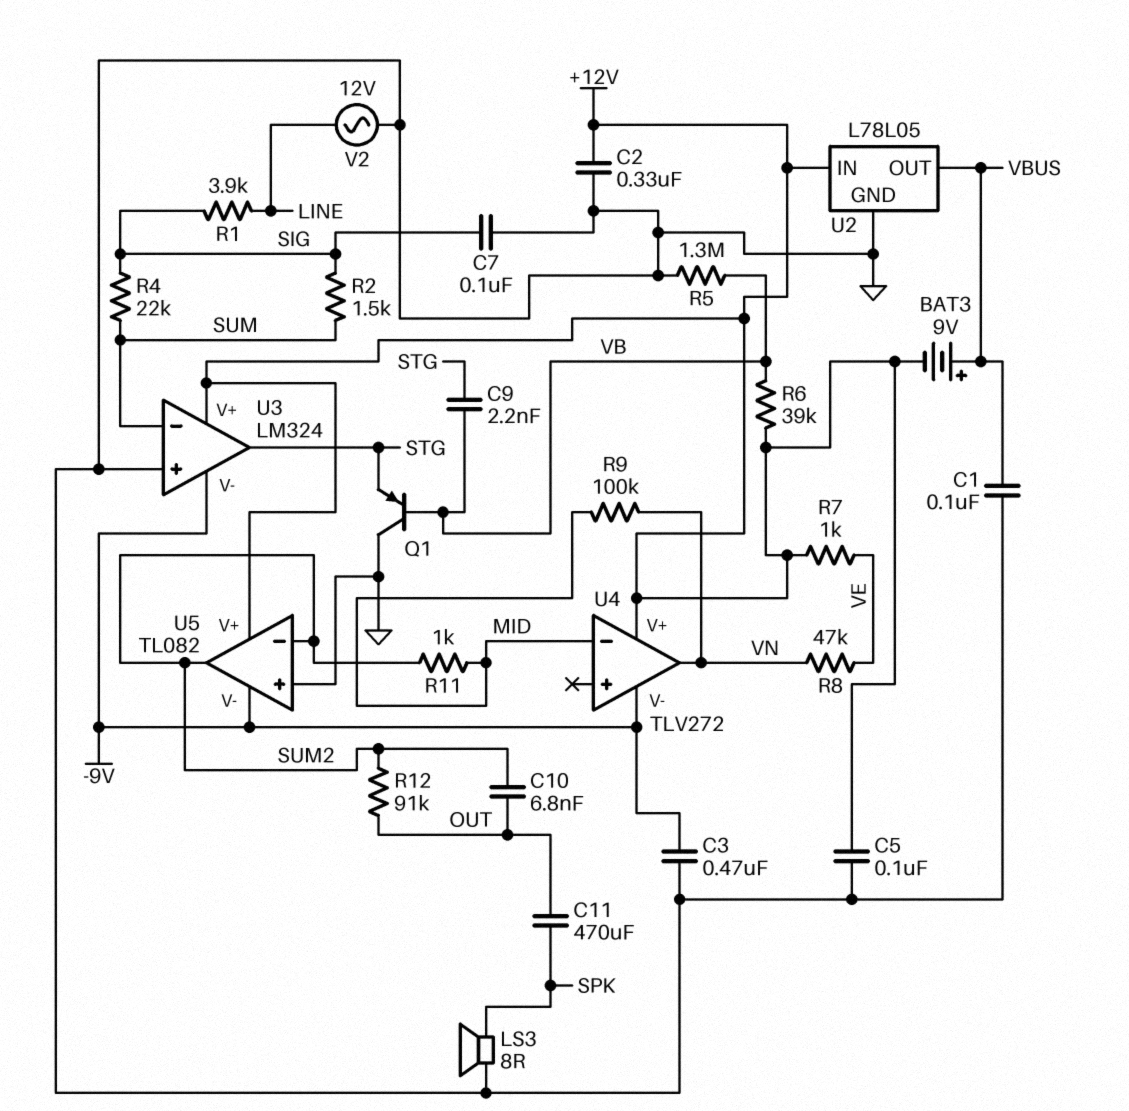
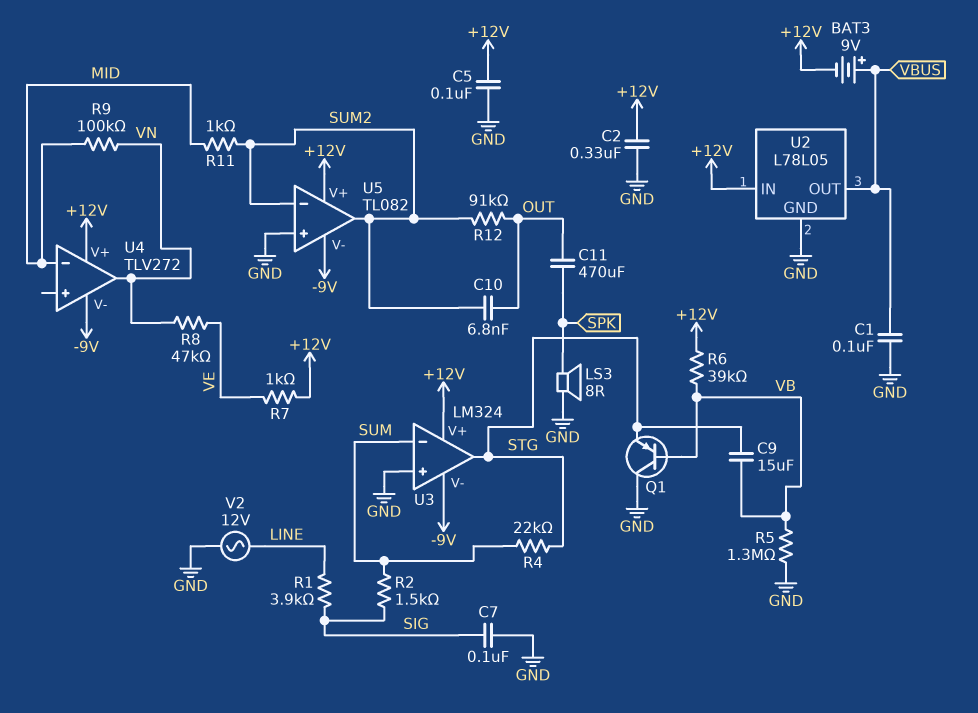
C3: 470nF (-9V, GND) -> none
C9: 2.2nF (STG, VB) -> 15uF (STG, VB)
R4: 22k (SIG, SUM) -> 22k (STG, SUM)

